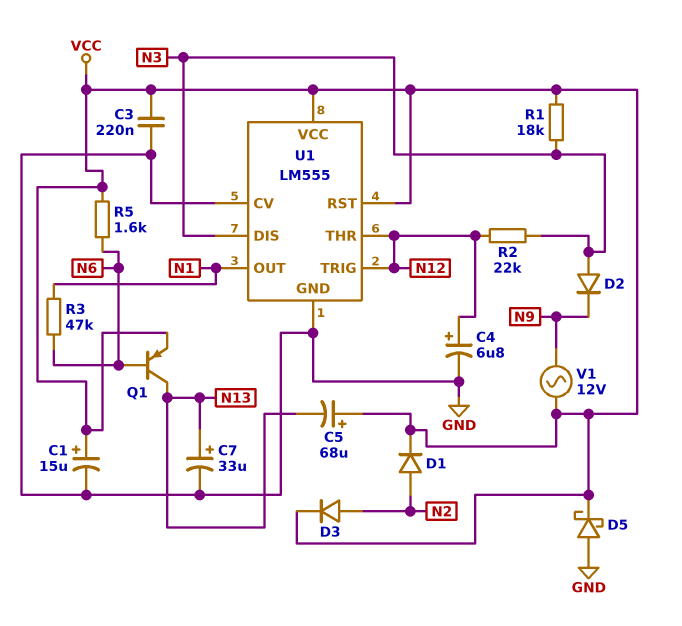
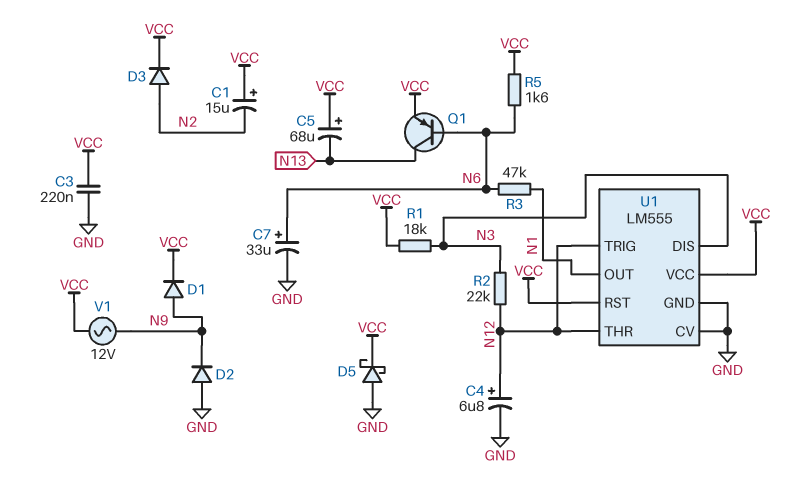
C1: 15uF (plus VCC, minus GND) -> 15uF (plus VCC, minus N2)
C7: 33uF (plus N13, minus GND) -> 33uF (plus N6, minus GND)
D1: diode (A N2, K VCC) -> diode (A N9, K VCC)
D2: diode (A N3, K N9) -> diode (A GND, K N9)

